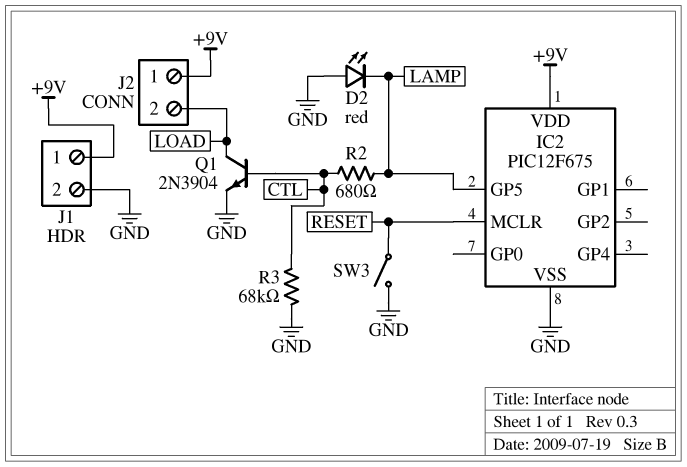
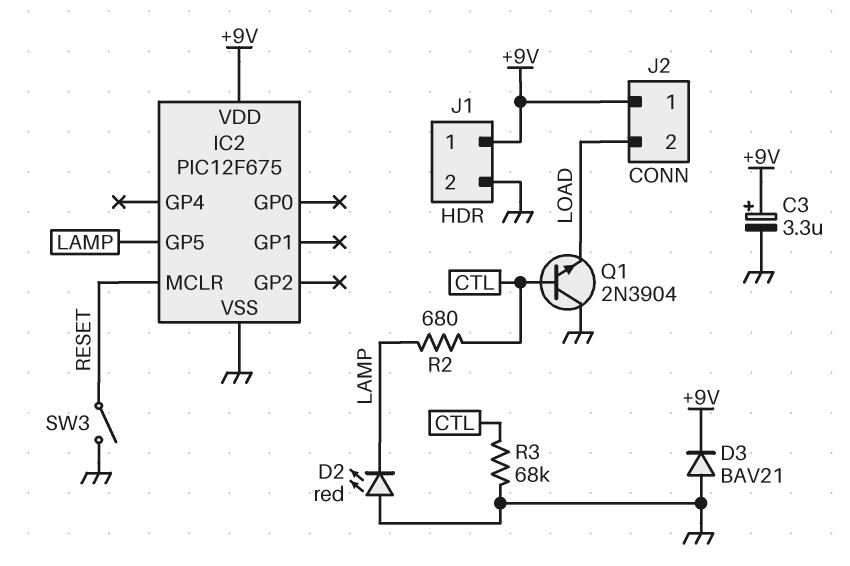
C3: none -> 3.3uF (plus +9V, minus GND)
D3: none -> diode BAV21 (A GND, K +9V)
Q1: NPN 2N3904 (B CTL, C LOAD, E GND) -> NPN 2N3904 (B CTL, C GND, E LOAD)

